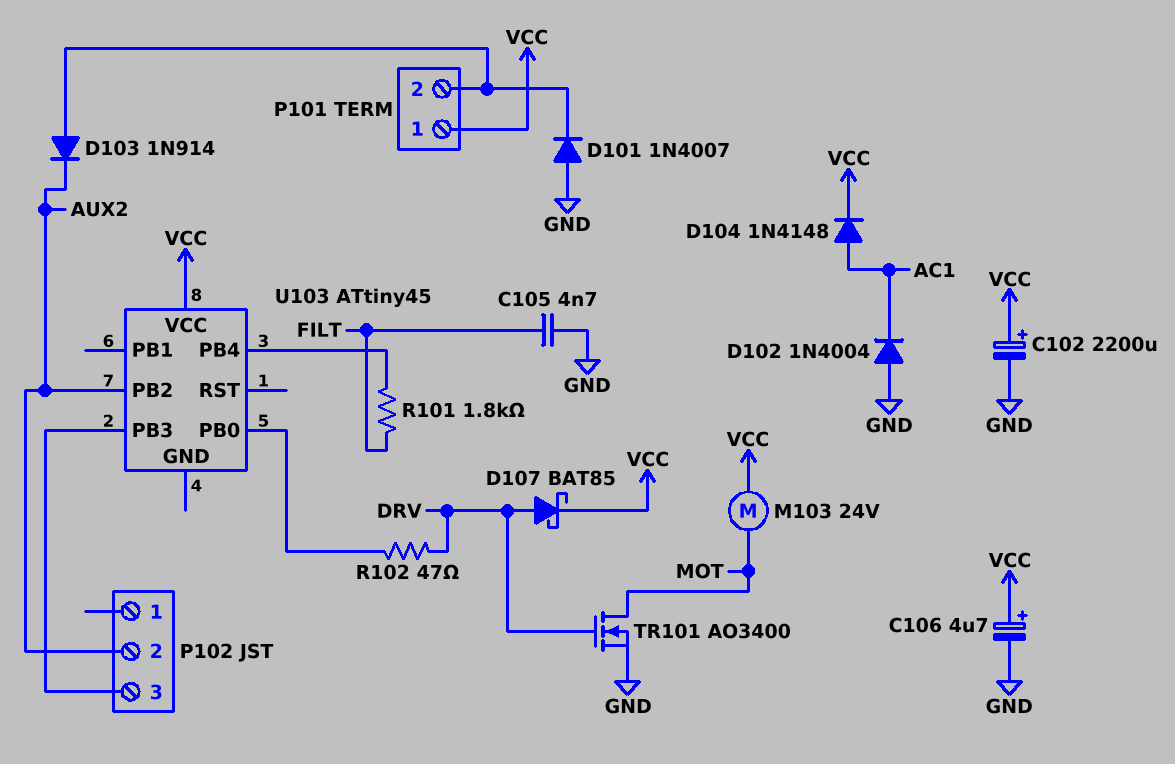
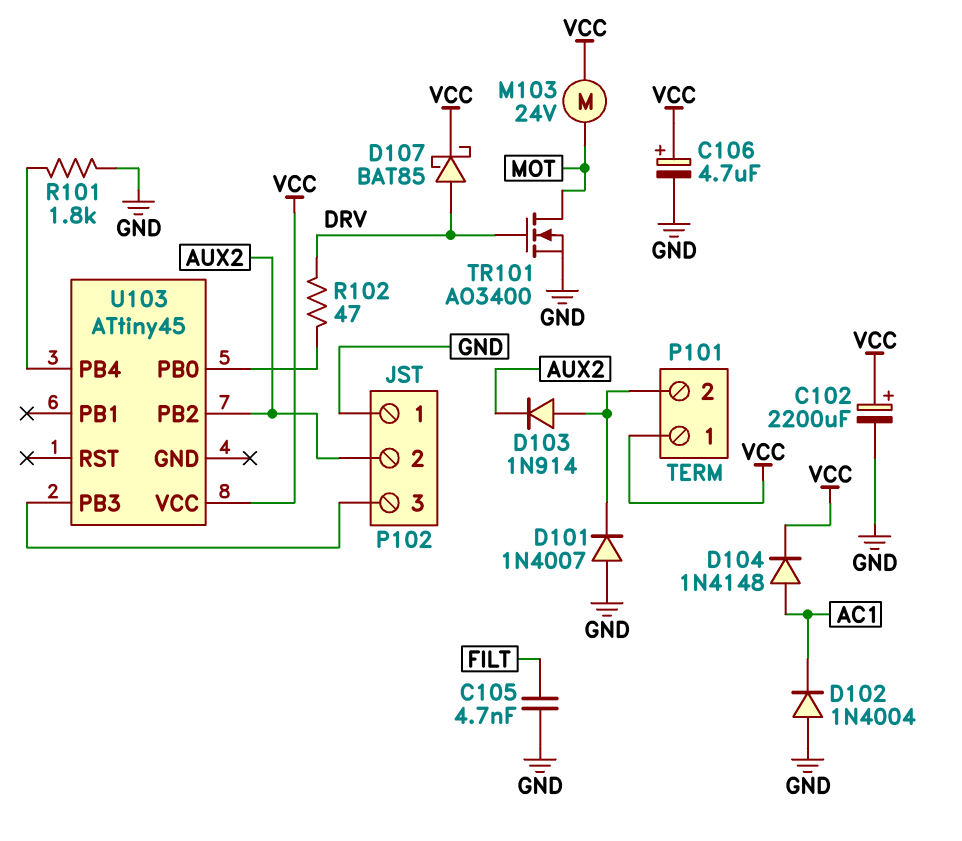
P102 pin 1: none -> GND
R101: 1.8k (FILT, U103/PB4) -> 1.8k (GND, U103/PB4)

